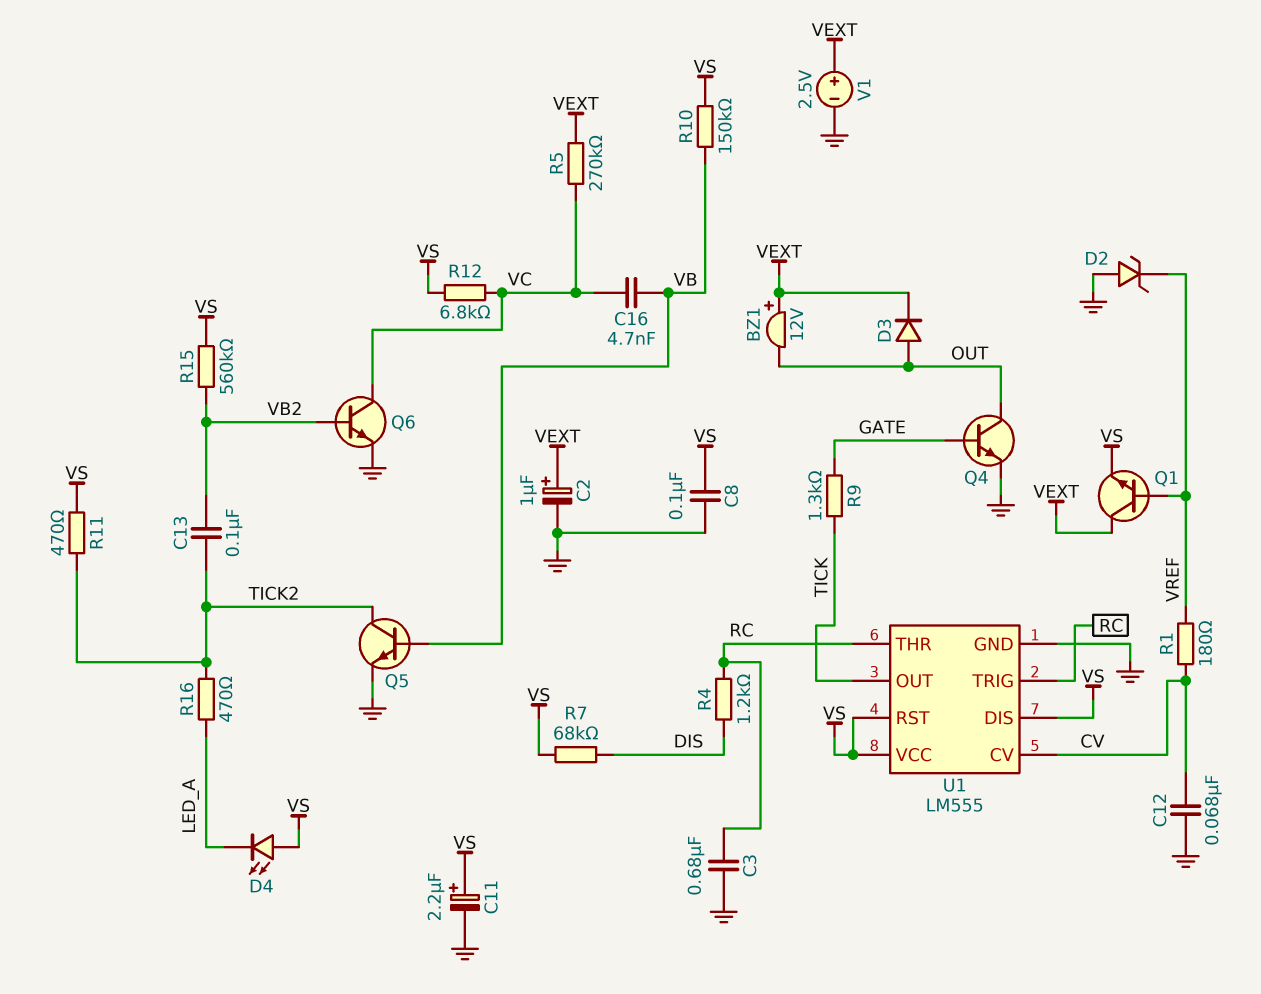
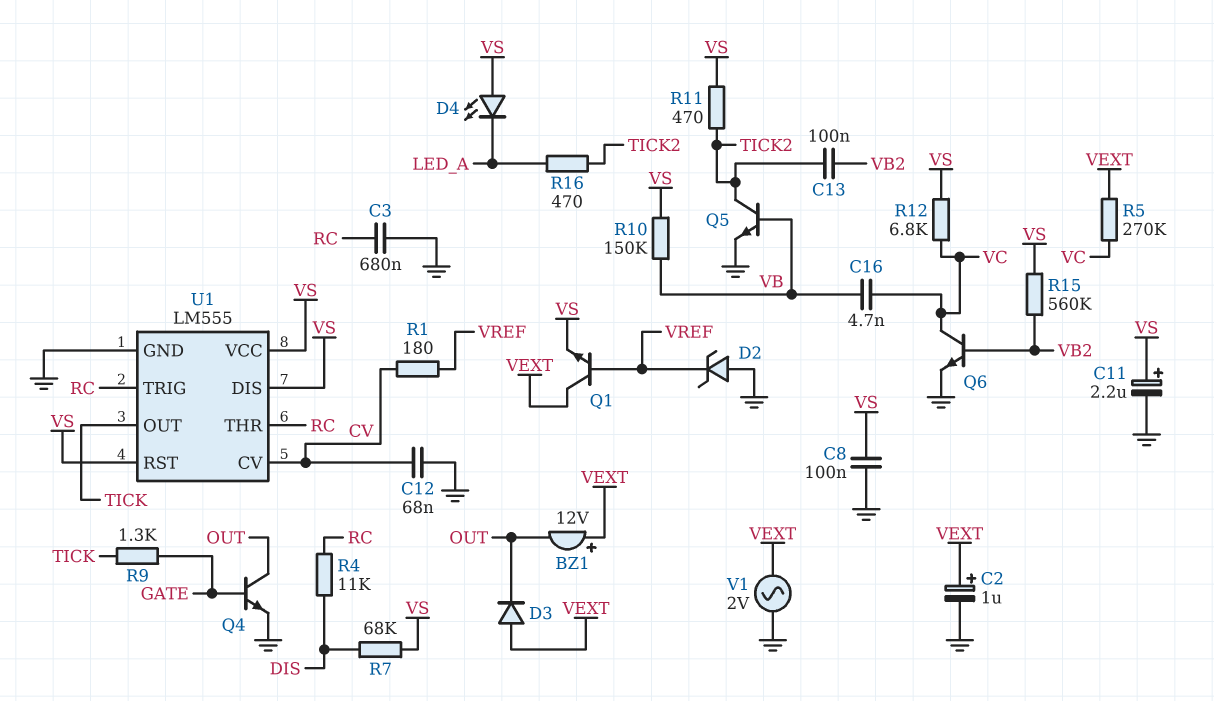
D3: diode (A OUT, K VEXT) -> diode (A VEXT, K OUT)
R4: 1.2k (DIS, RC) -> 11k (DIS, RC)
V1: 2.5V (plus VEXT, minus GND) -> AC 2V (GND, VEXT)

